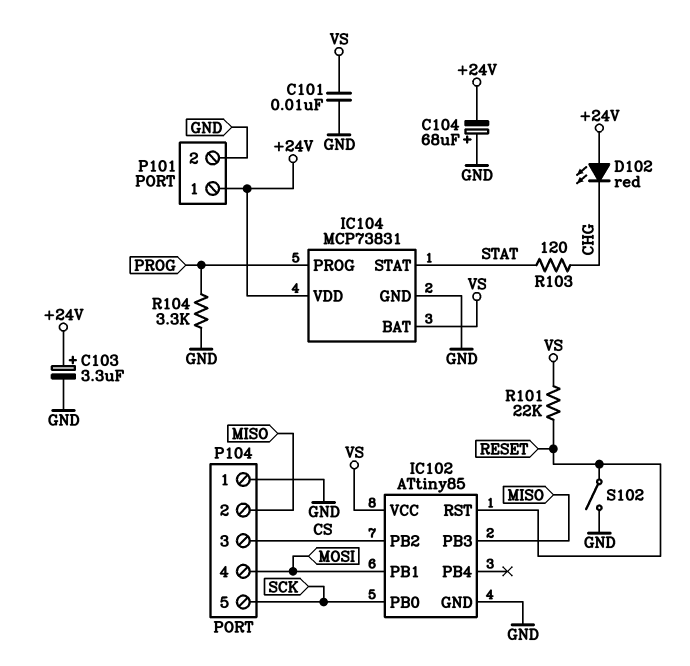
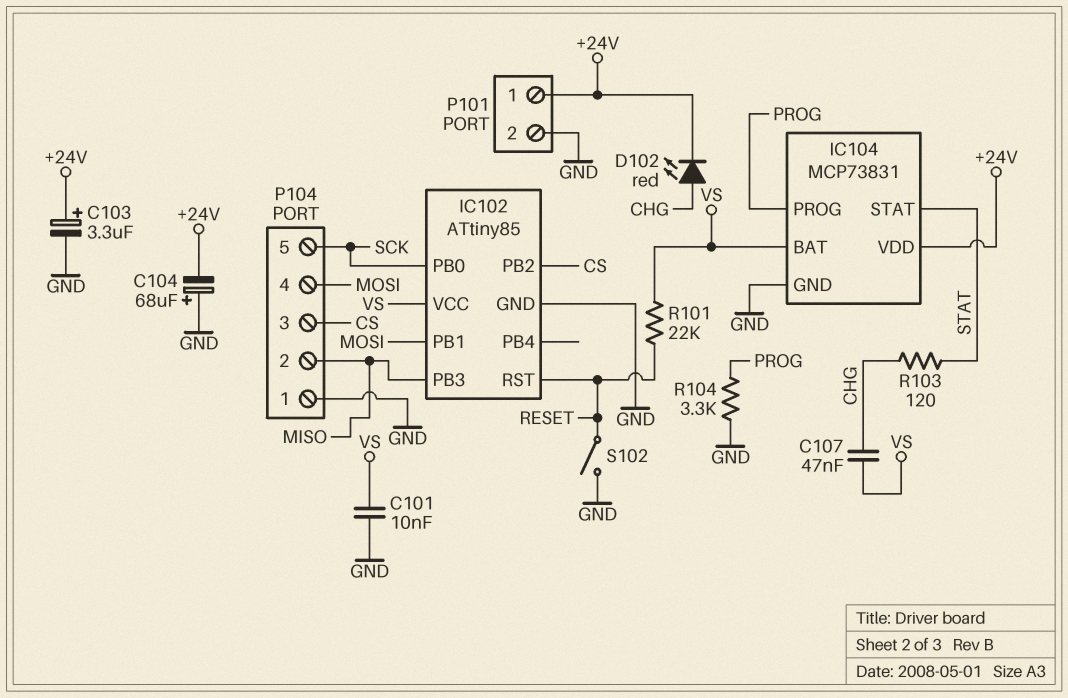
C107: none -> 47nF (CHG, VS)
D102: LED red (A +24V, K CHG) -> LED red (A CHG, K +24V)

